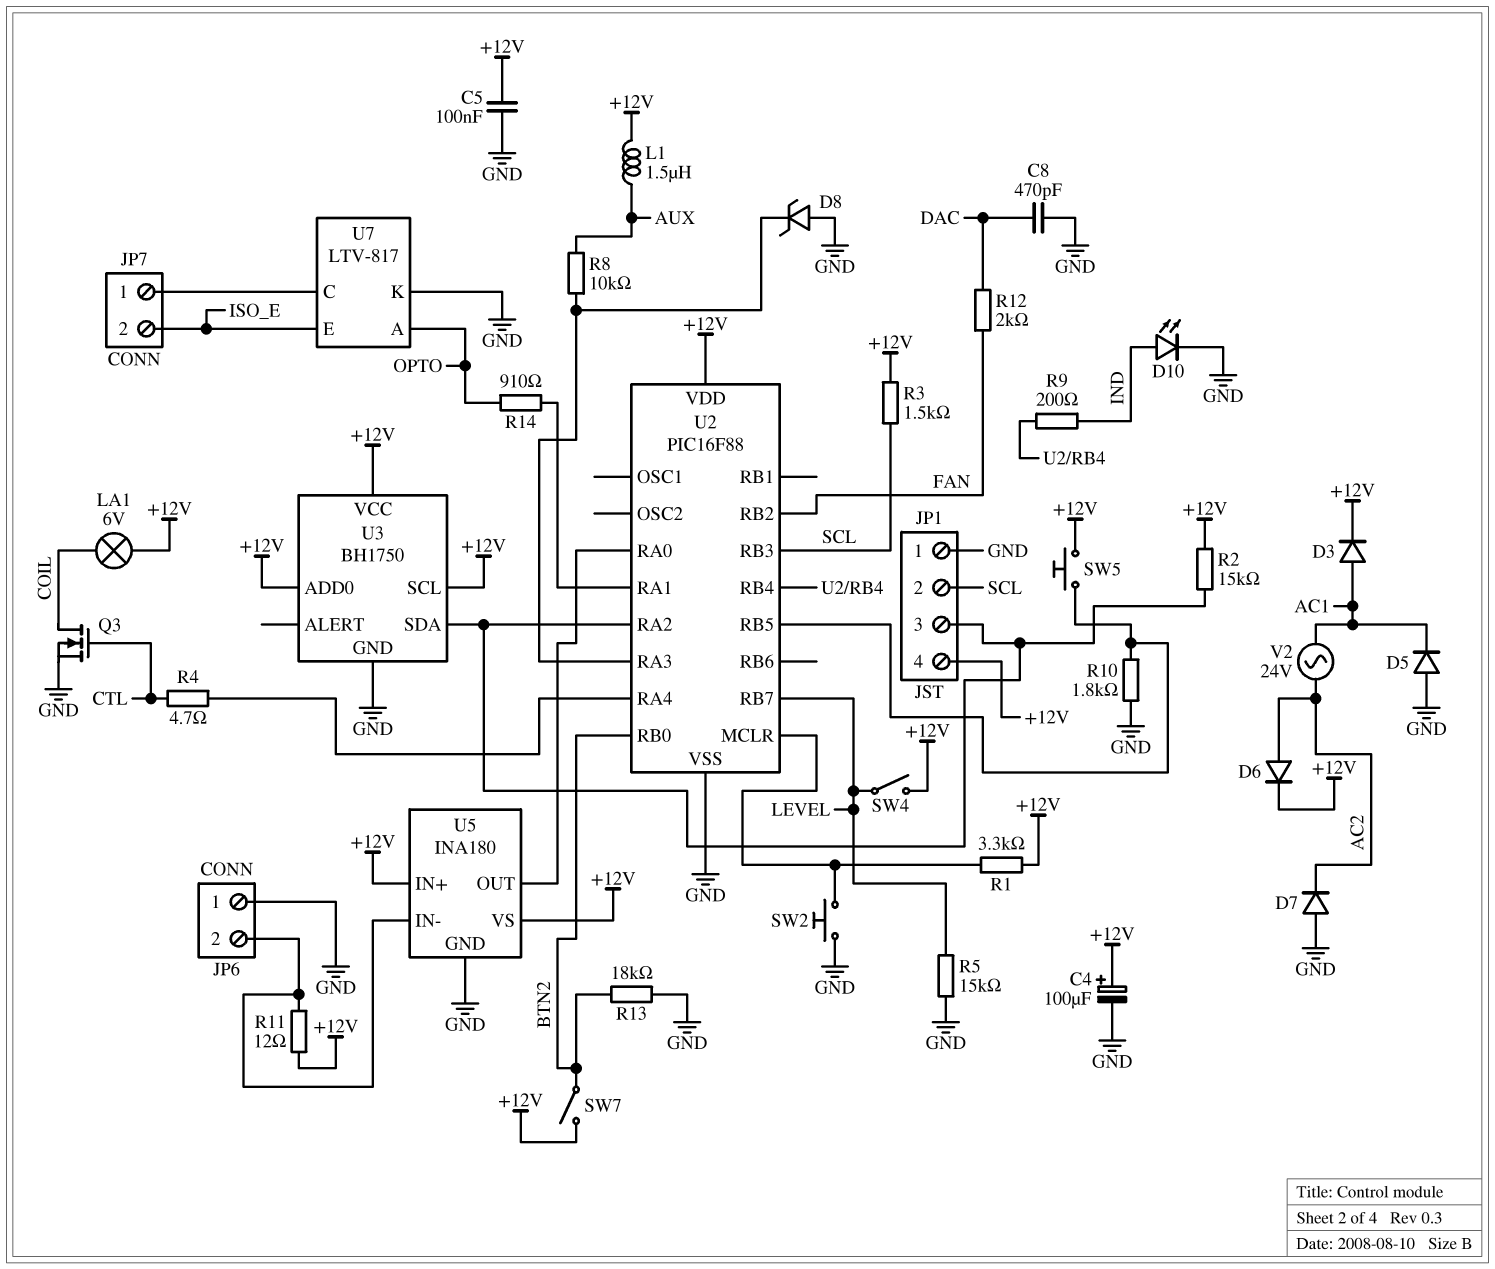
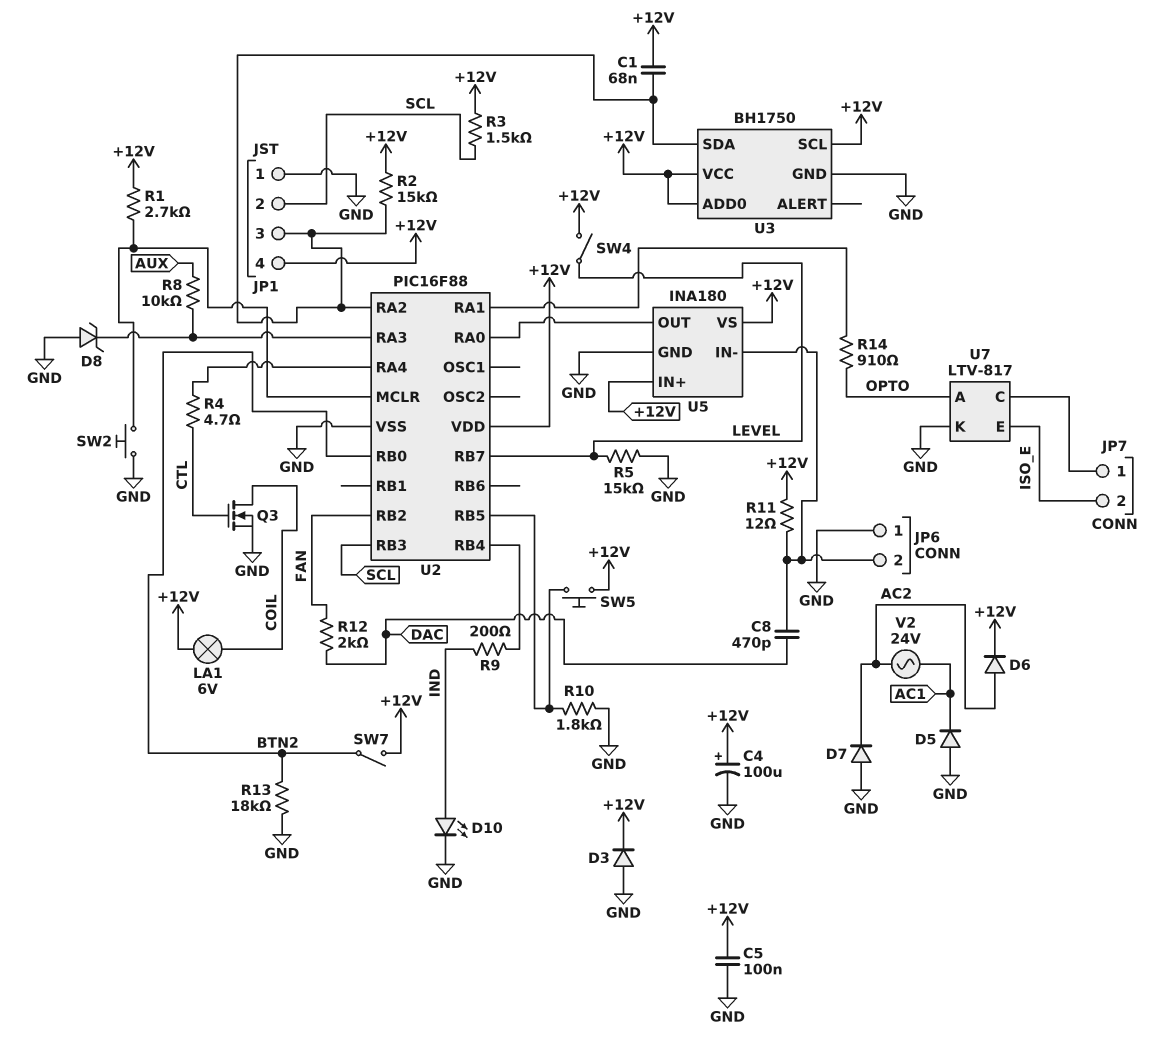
C1: none -> 68nF (+12V, JP1/3)
C8: 470pF (DAC, GND) -> 470pF (DAC, JP6/2)
D3: diode (A AC1, K +12V) -> diode (A GND, K +12V)
L1: 1.5uH (+12V, AUX) -> none
R1: 3.3k (+12V, U2/MCLR) -> 2.7k (+12V, U2/MCLR)

